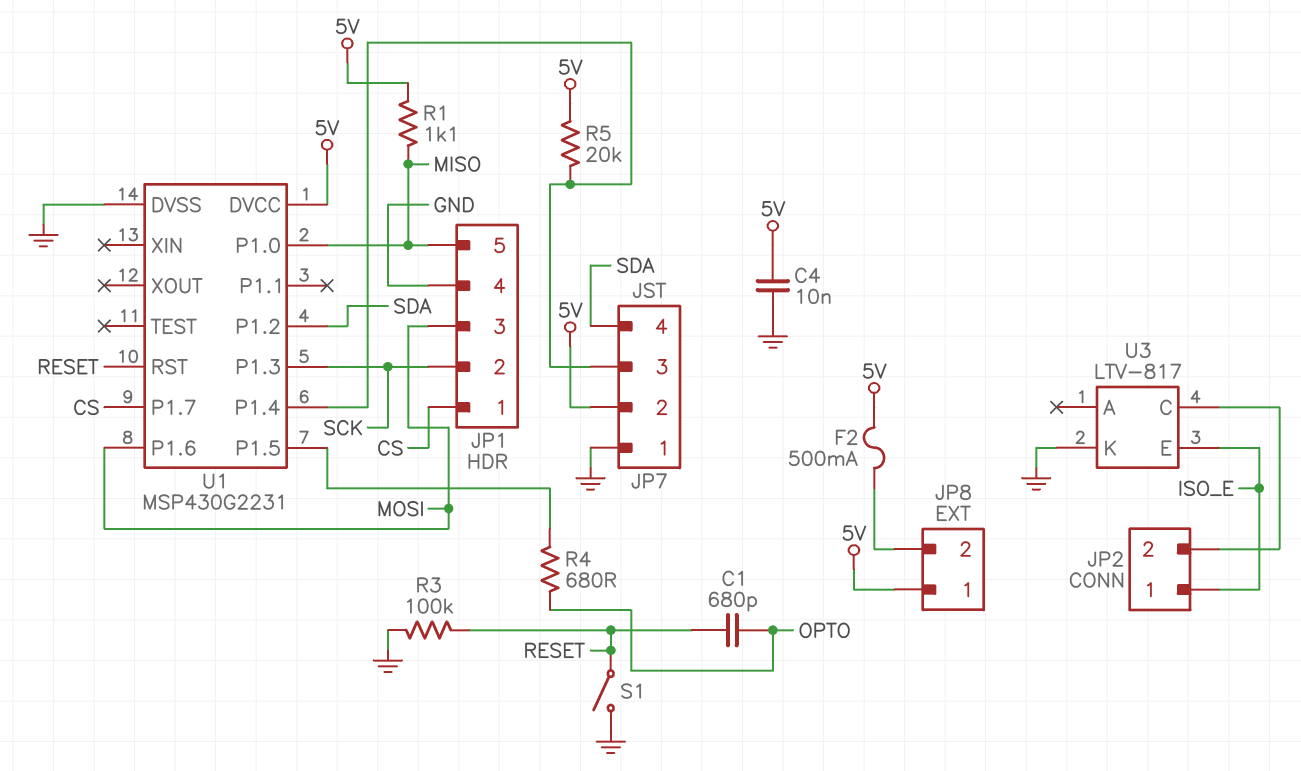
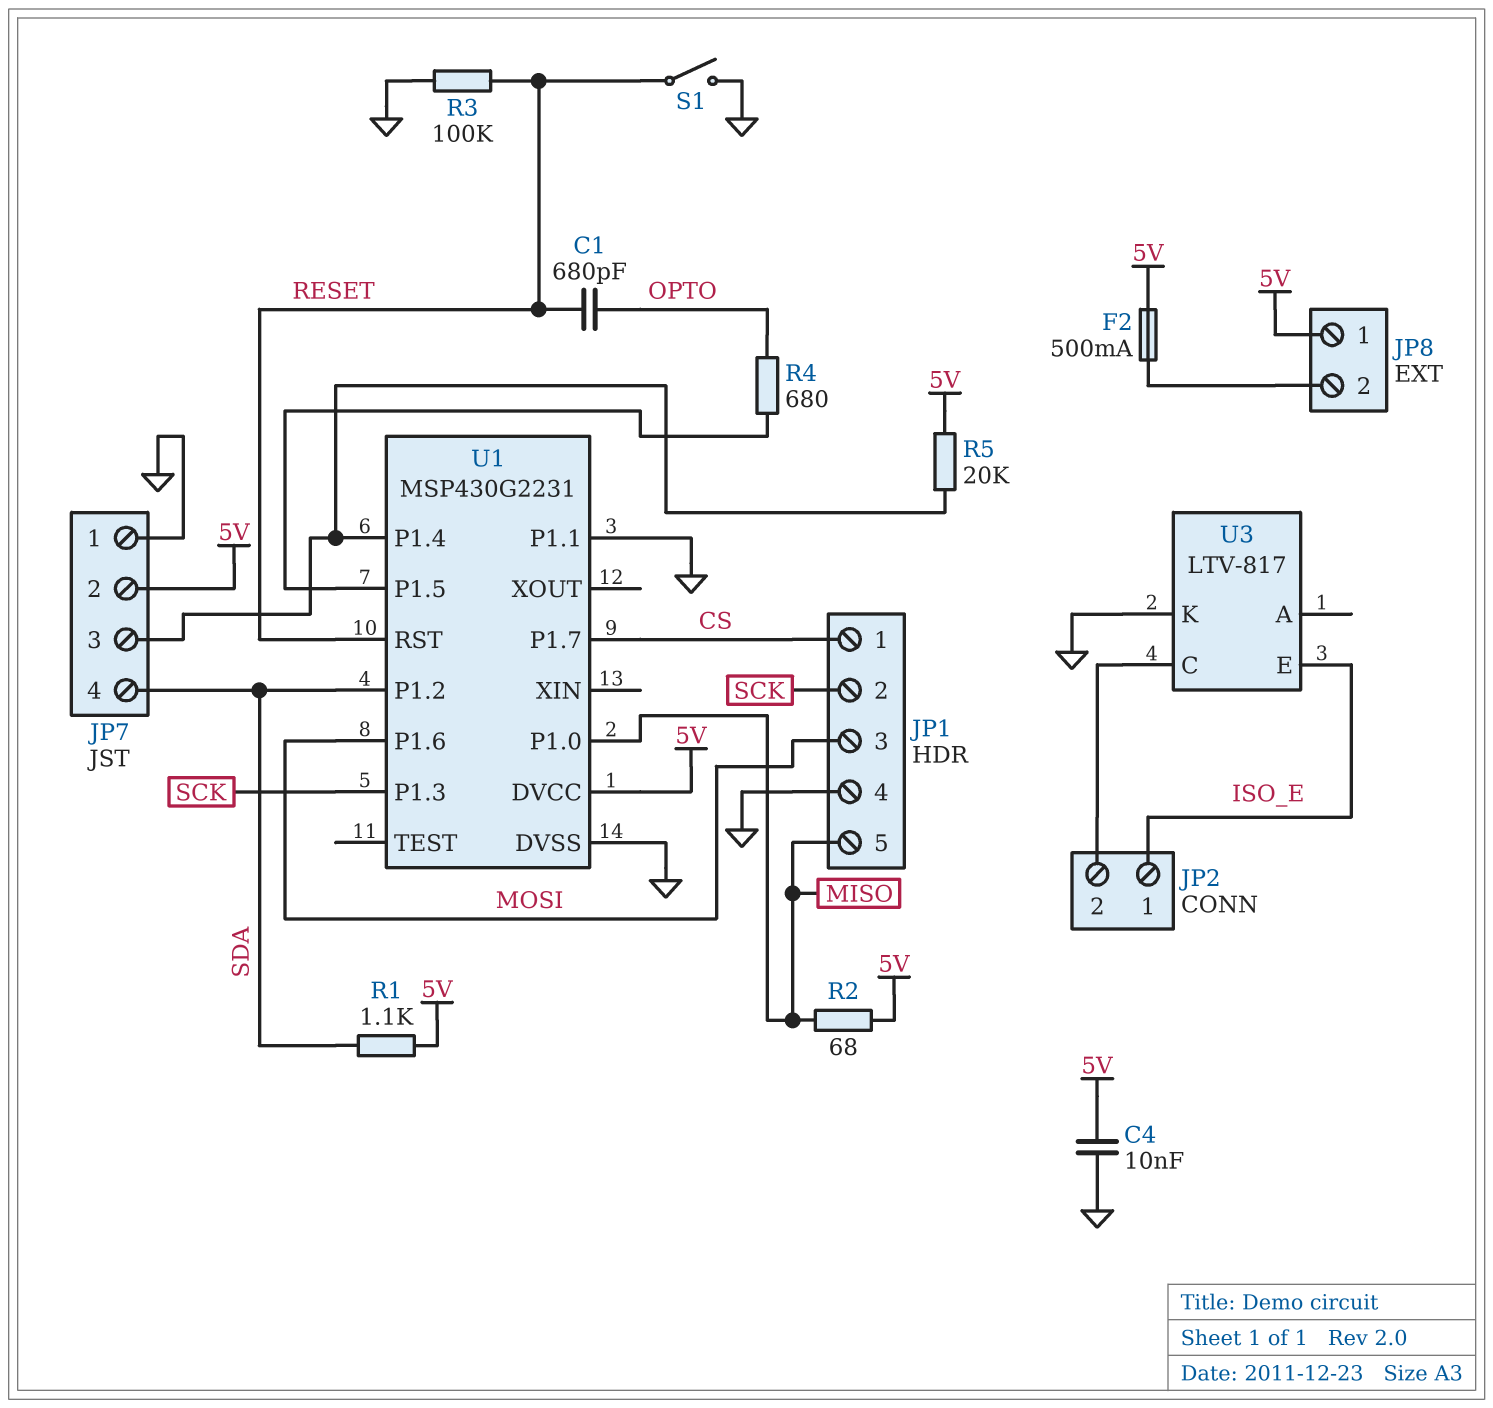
R1: 1.1k (5V, MISO) -> 1.1k (5V, SDA)
R2: none -> 68 (5V, MISO)
U1 pin P1.1: none -> GND

